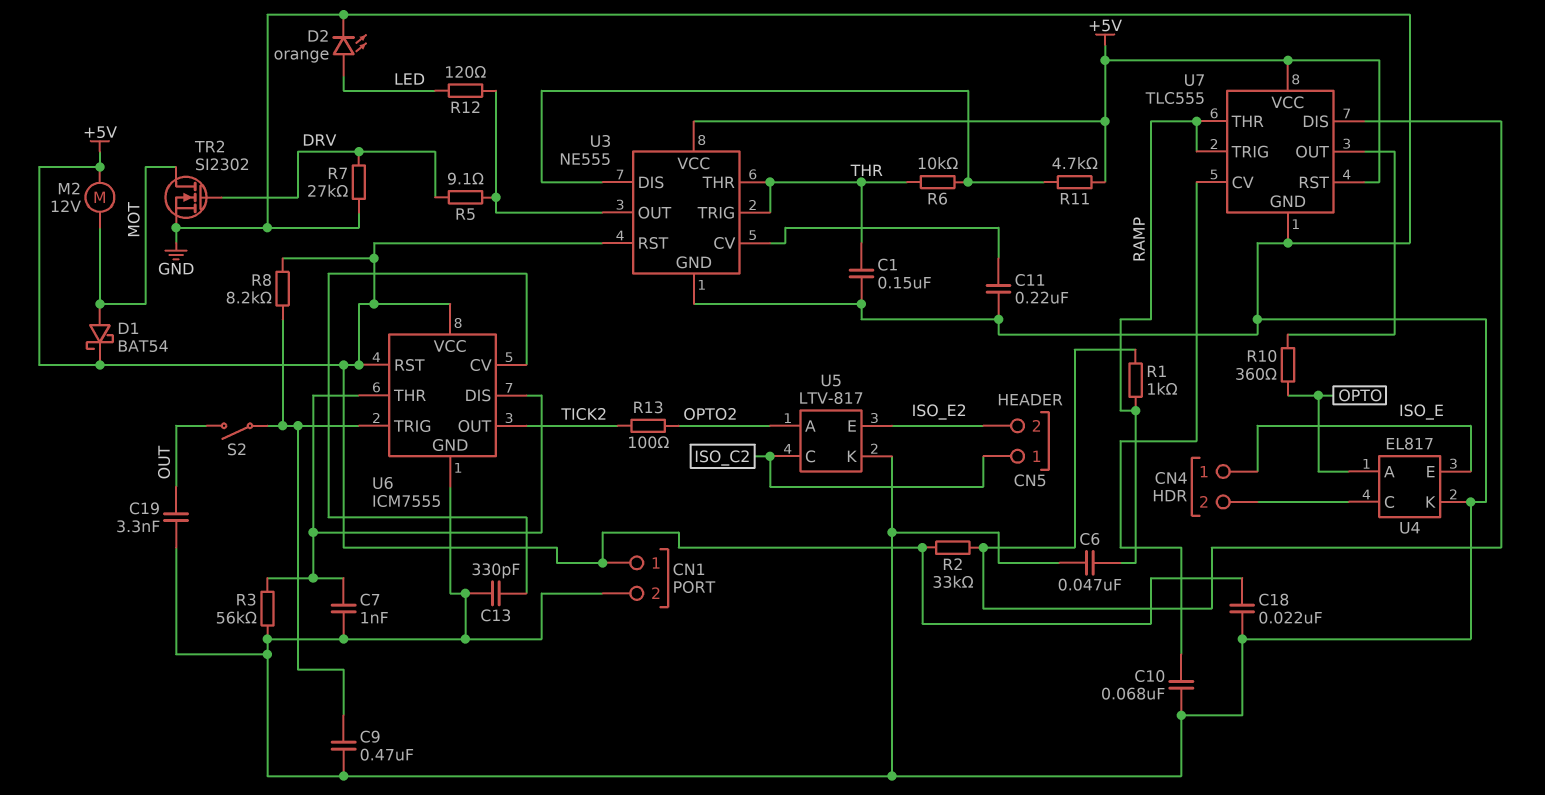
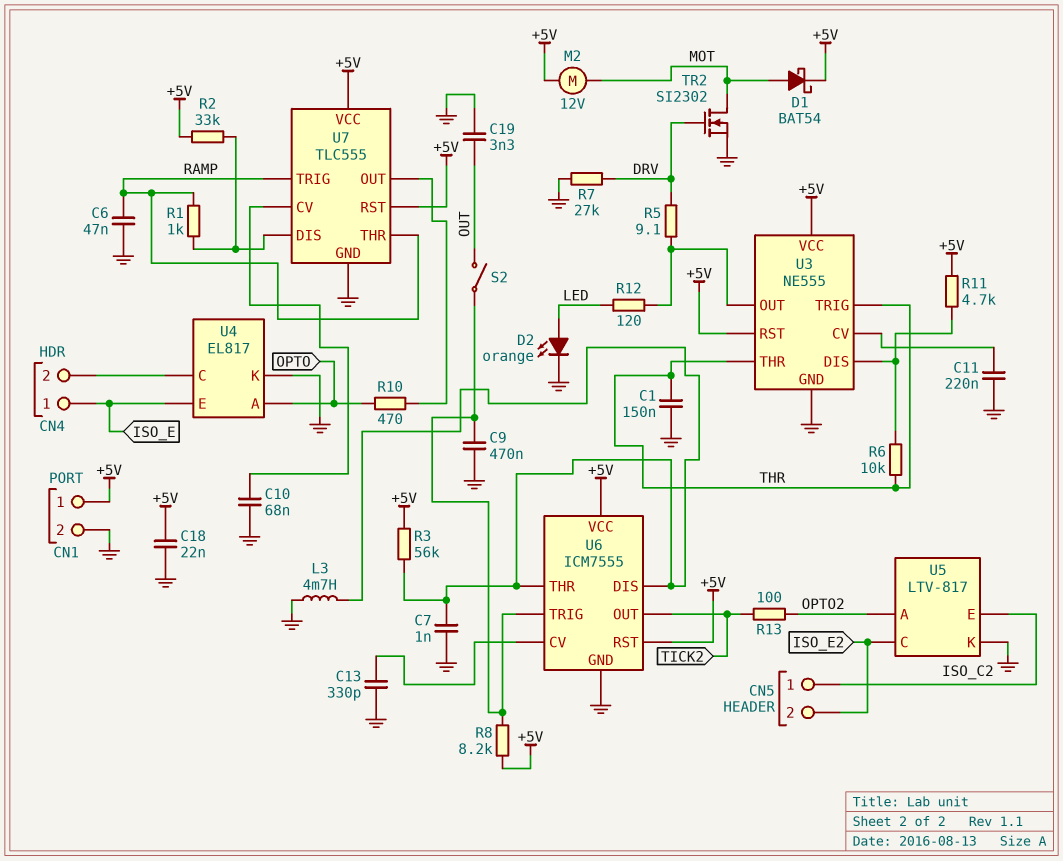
L3: none -> 4.7mH (GND, U6/DIS)
R3: 56k (GND, U6/DIS) -> 56k (+5V, U6/DIS)
R10: 360 (OPTO, U7/OUT) -> 470 (OPTO, U7/OUT)
U5 pin C: ISO_C2 -> ISO_E2
U5 pin E: ISO_E2 -> ISO_C2

